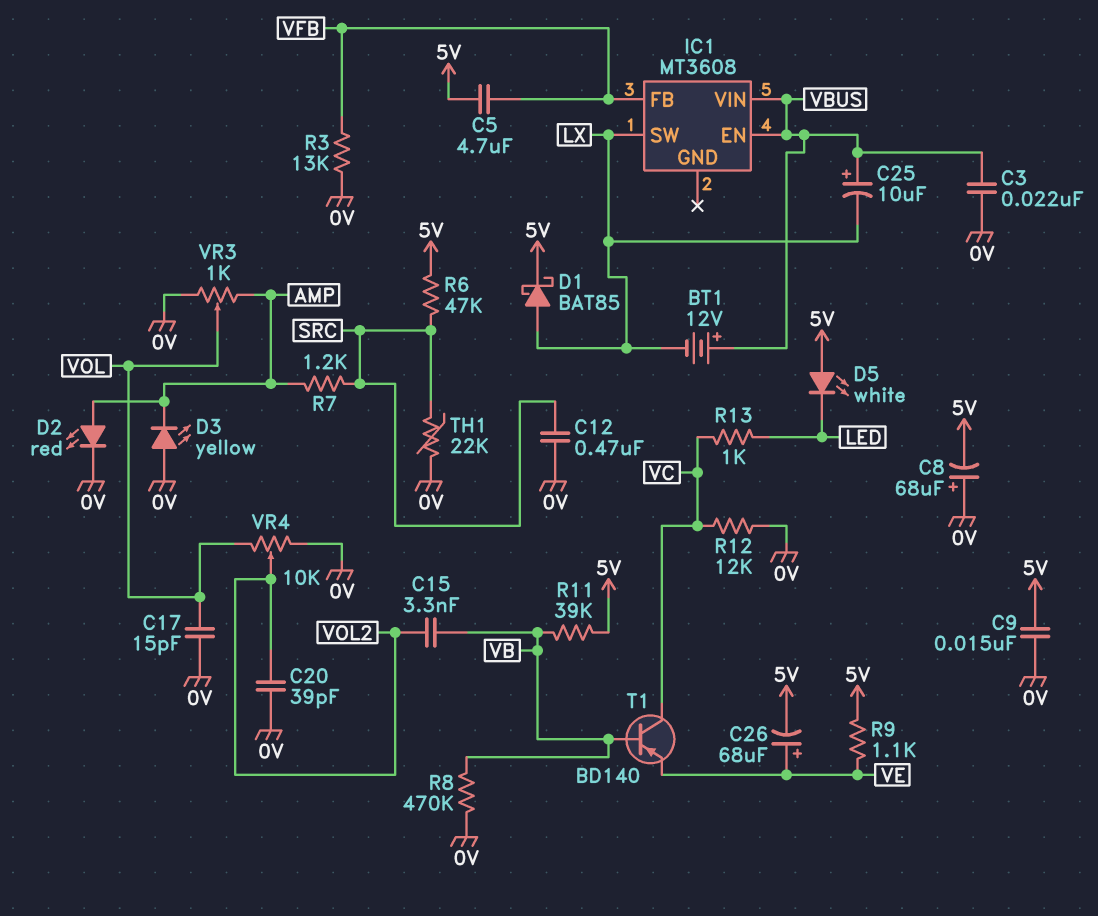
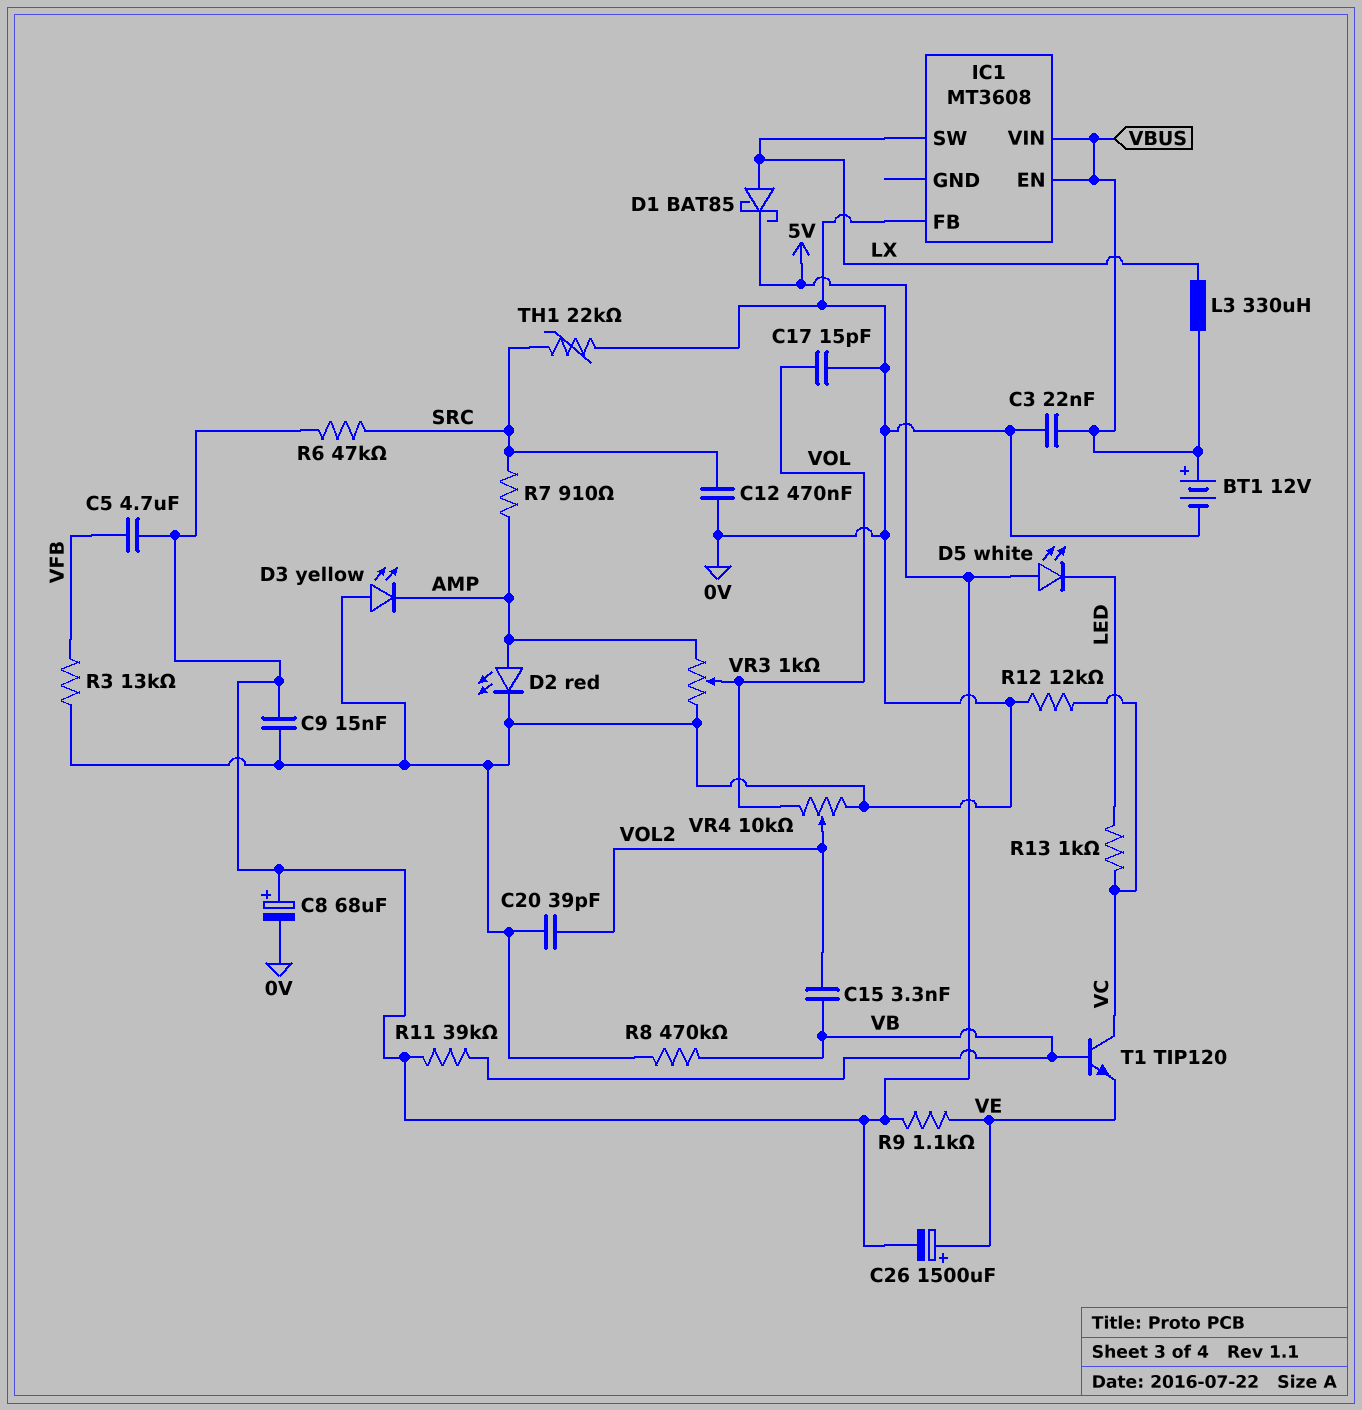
BT1: 12V (plus VBUS, minus LX) -> 12V (plus VBUS, minus 0V)
C8: 68uF (plus 0V, minus 5V) -> 68uF (plus 5V, minus 0V)
C25: 10uF (plus VBUS, minus LX) -> none
C26: 68uF (plus VE, minus 5V) -> 1500uF (plus VE, minus 5V)
IC1 pin FB: VFB -> 0V
L3: none -> 330uH (LX, VBUS)
R7: 1.2k (AMP, SRC) -> 910 (AMP, SRC)
T1: PNP BD140 (B VB, C VC, E VE) -> NPN TIP120 (B VB, C VC, E VE)

